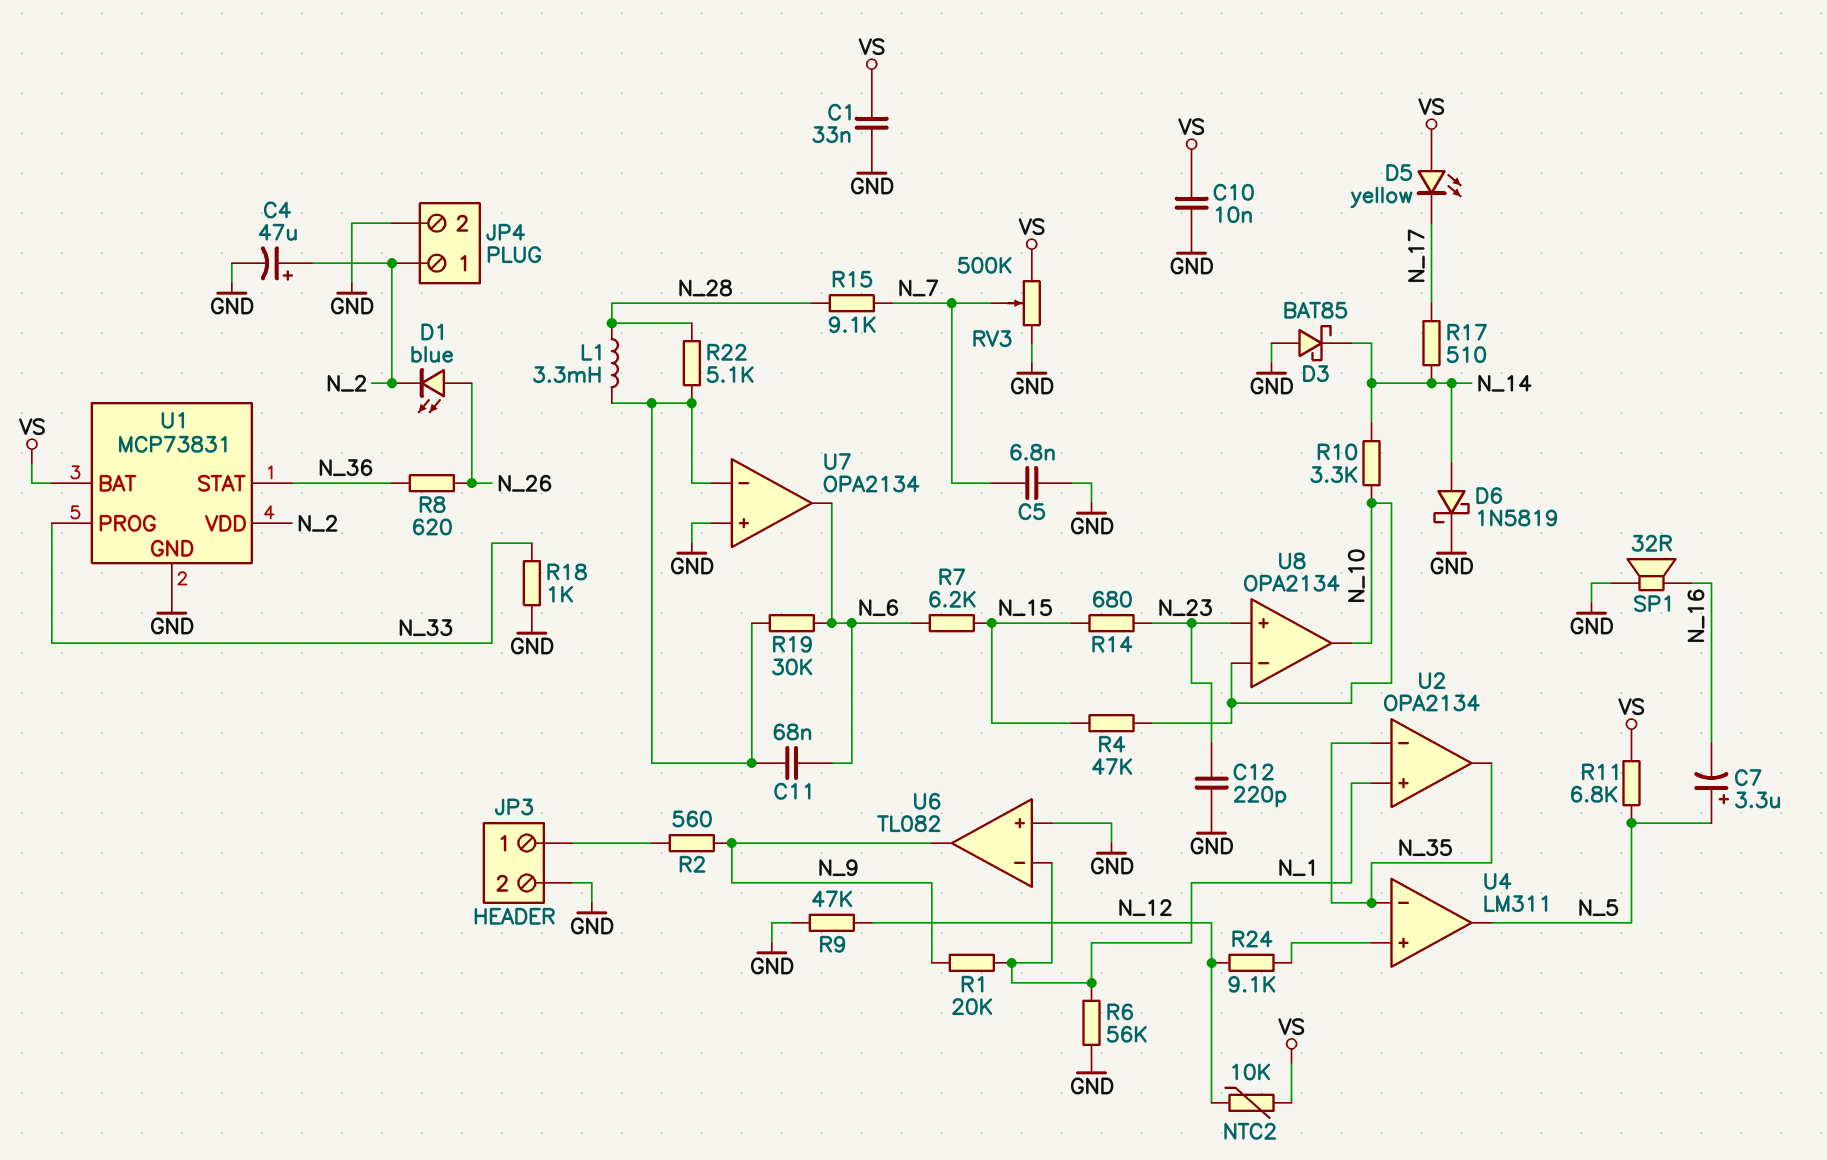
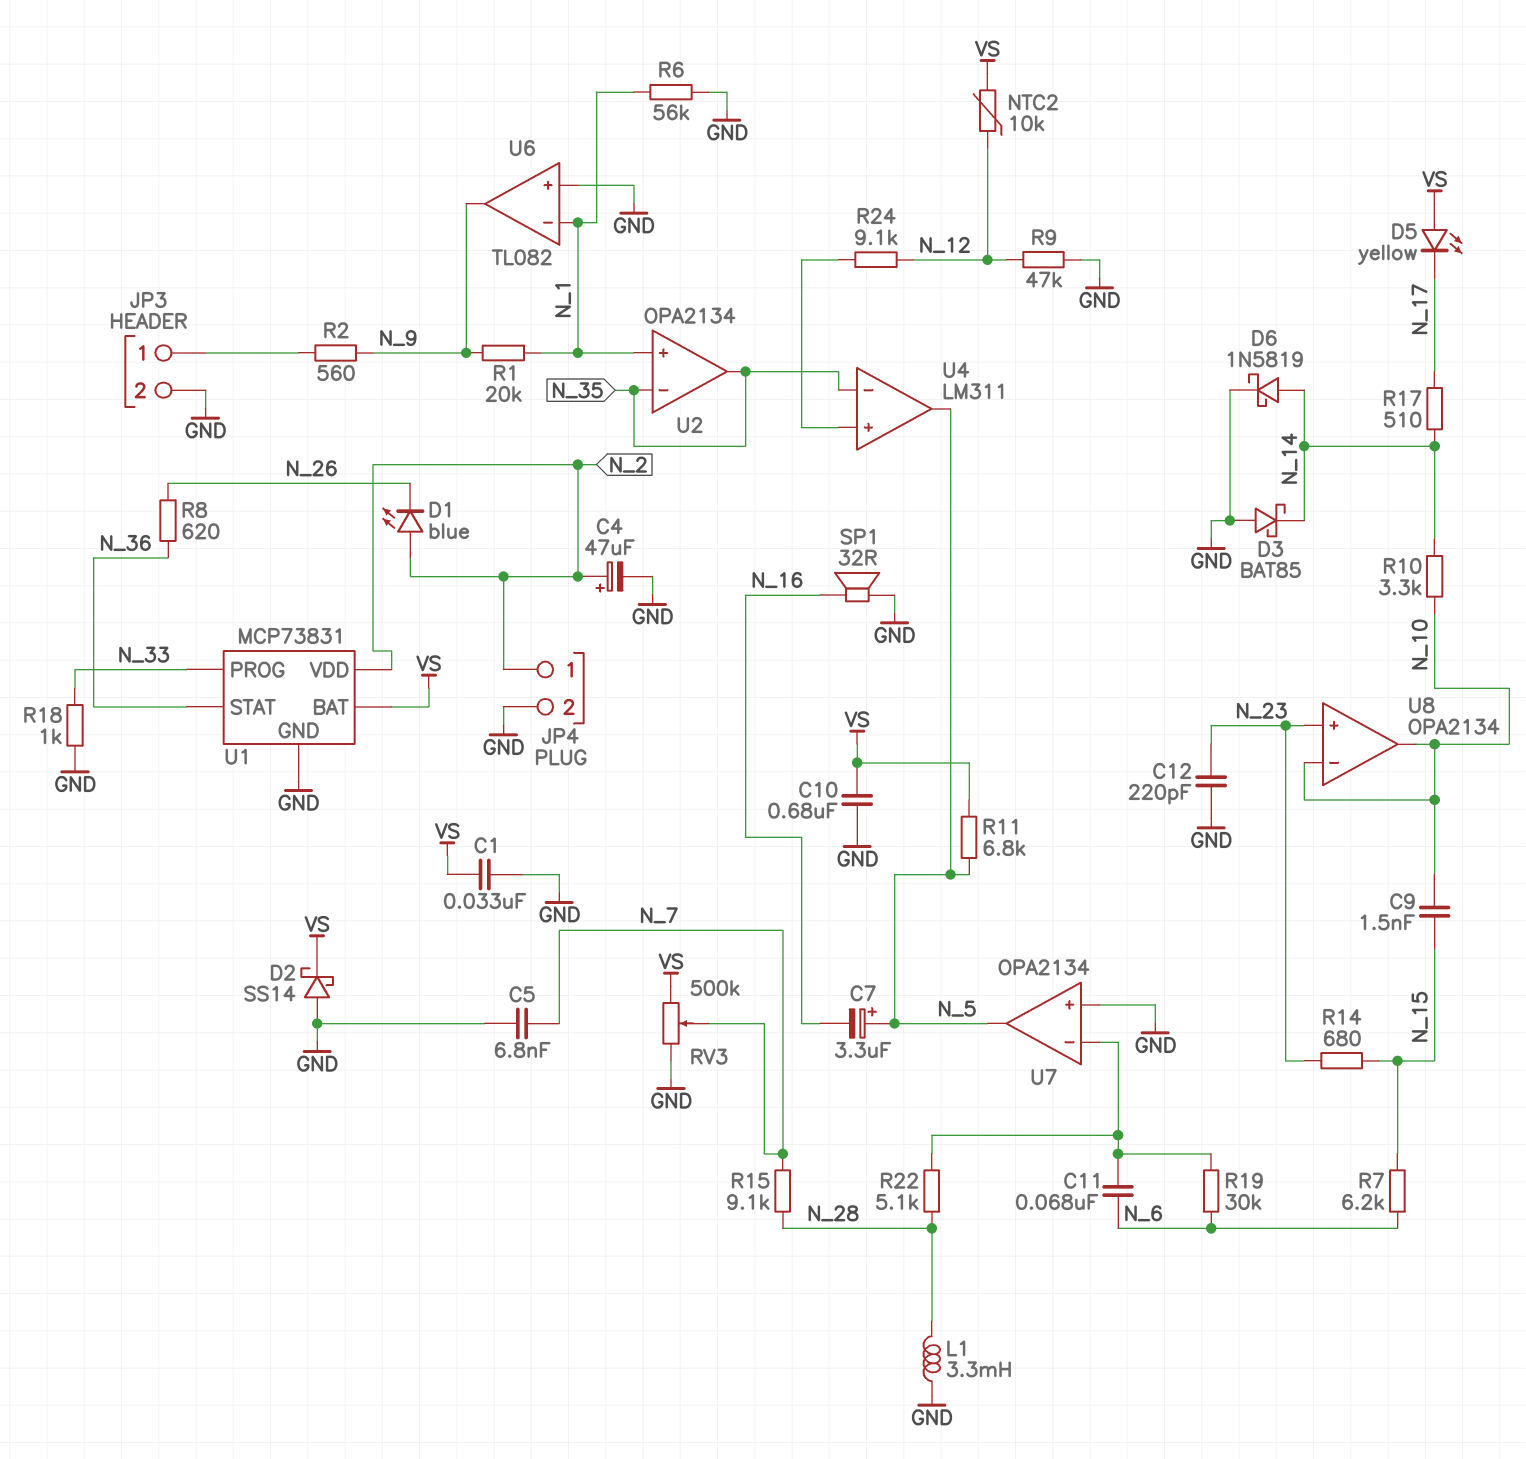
C9: none -> 1.5nF (N_10, N_15)
C10: 10nF (GND, VS) -> 680nF (GND, VS)
D1: LED blue (A N_26, K N_2) -> LED blue (A N_2, K N_26)
D2: none -> schottky SS14 (A GND, K VS)
L1: 3.3mH (N_28, U7/in-) -> 3.3mH (GND, N_28)
R4: 47k (N_10, N_15) -> none
U7 pin out: N_6 -> N_5

